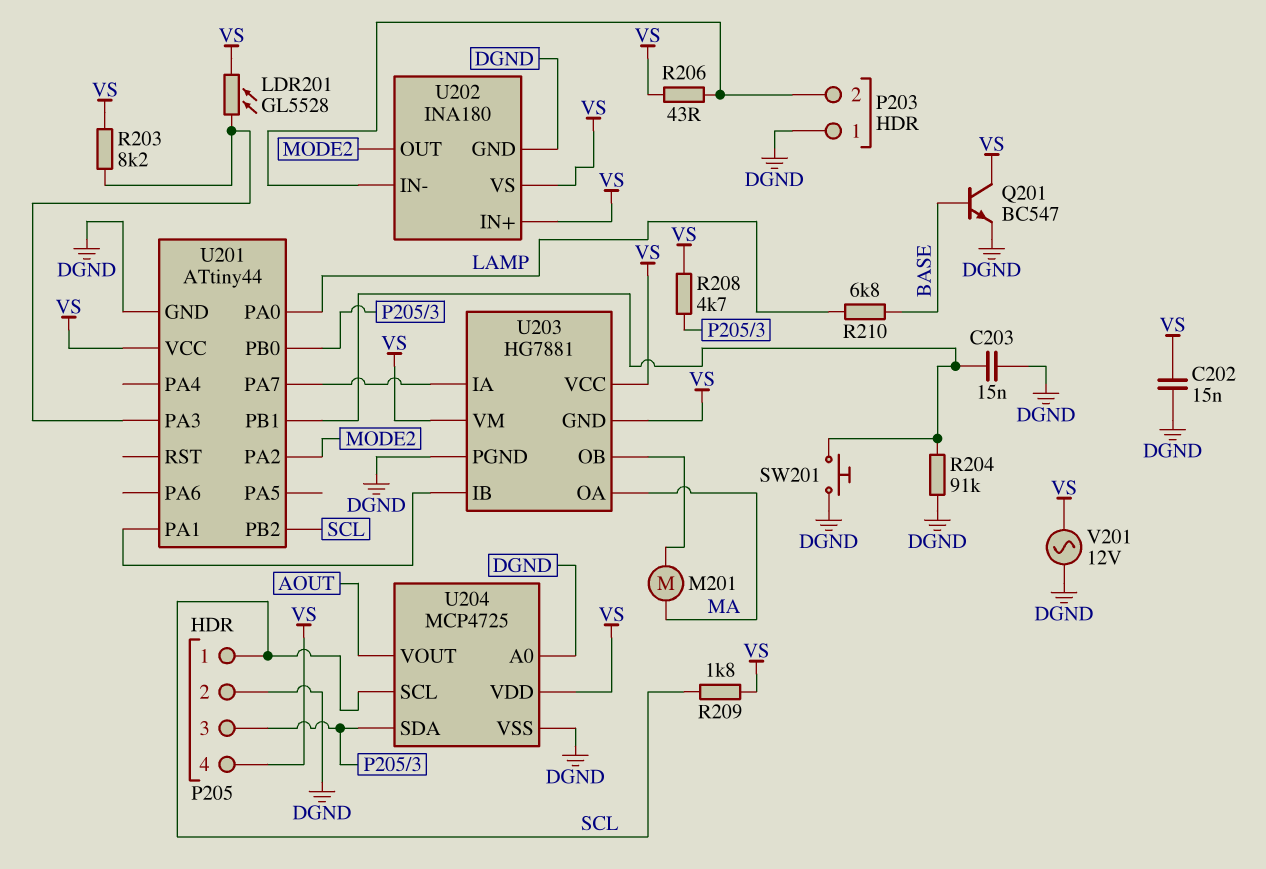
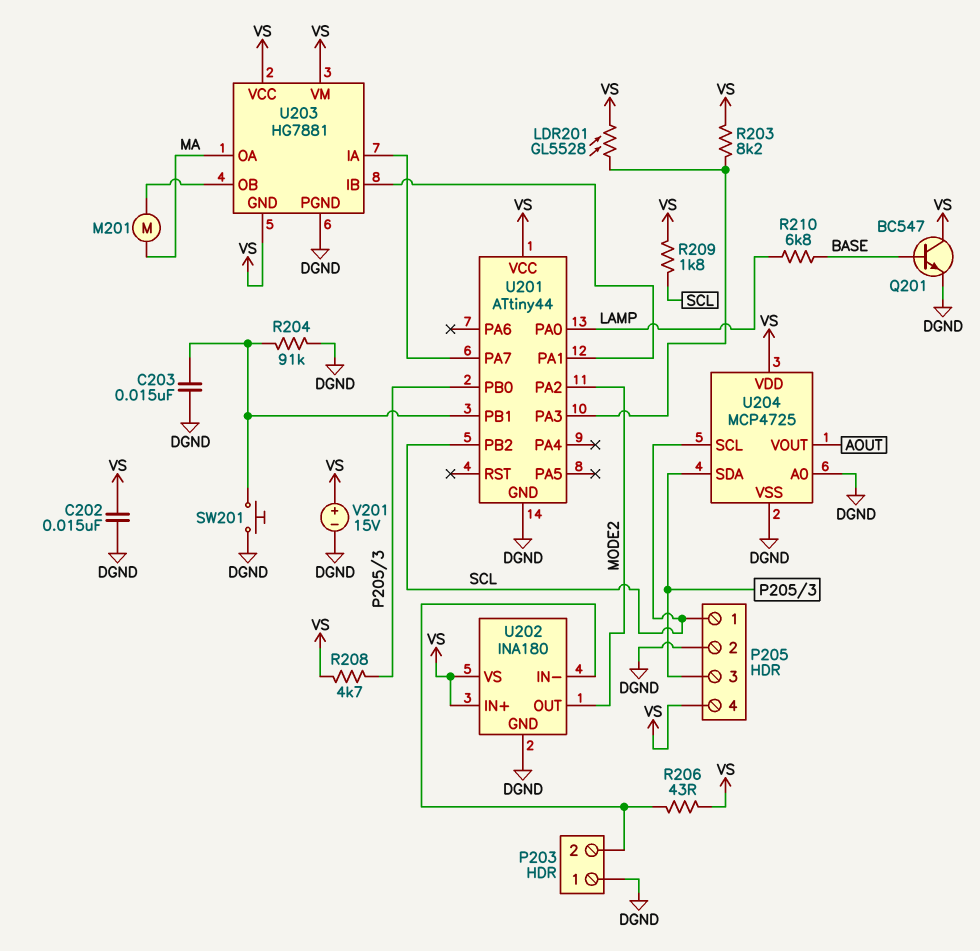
V201: AC 12V (DGND, VS) -> 15V (plus VS, minus DGND)

